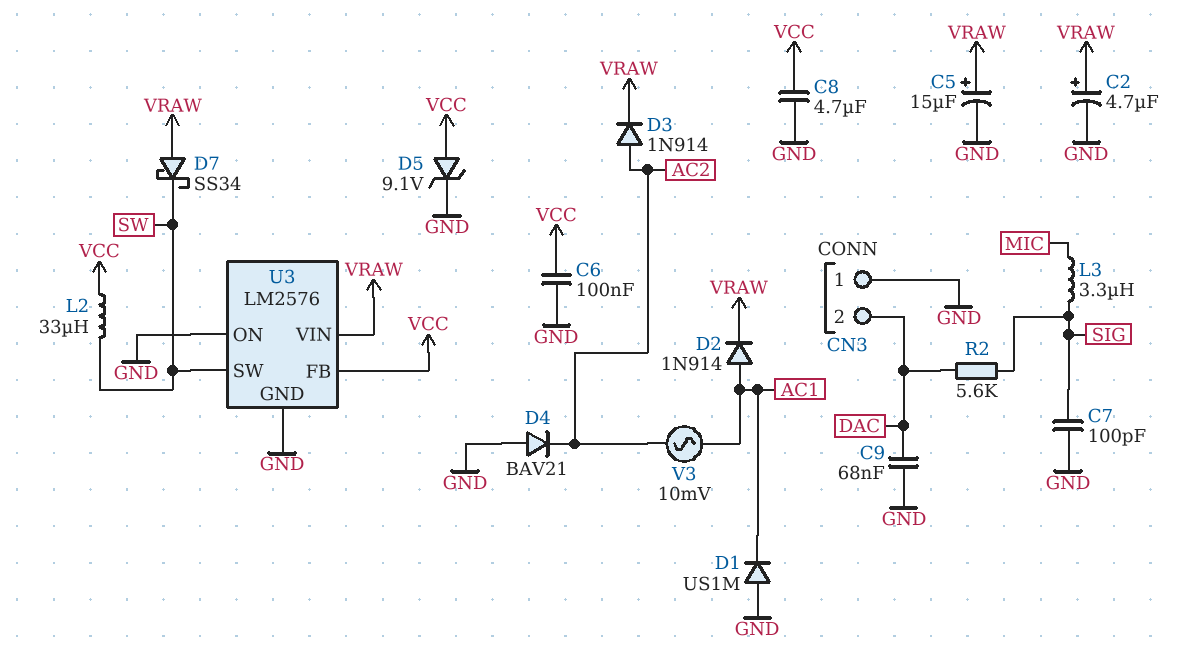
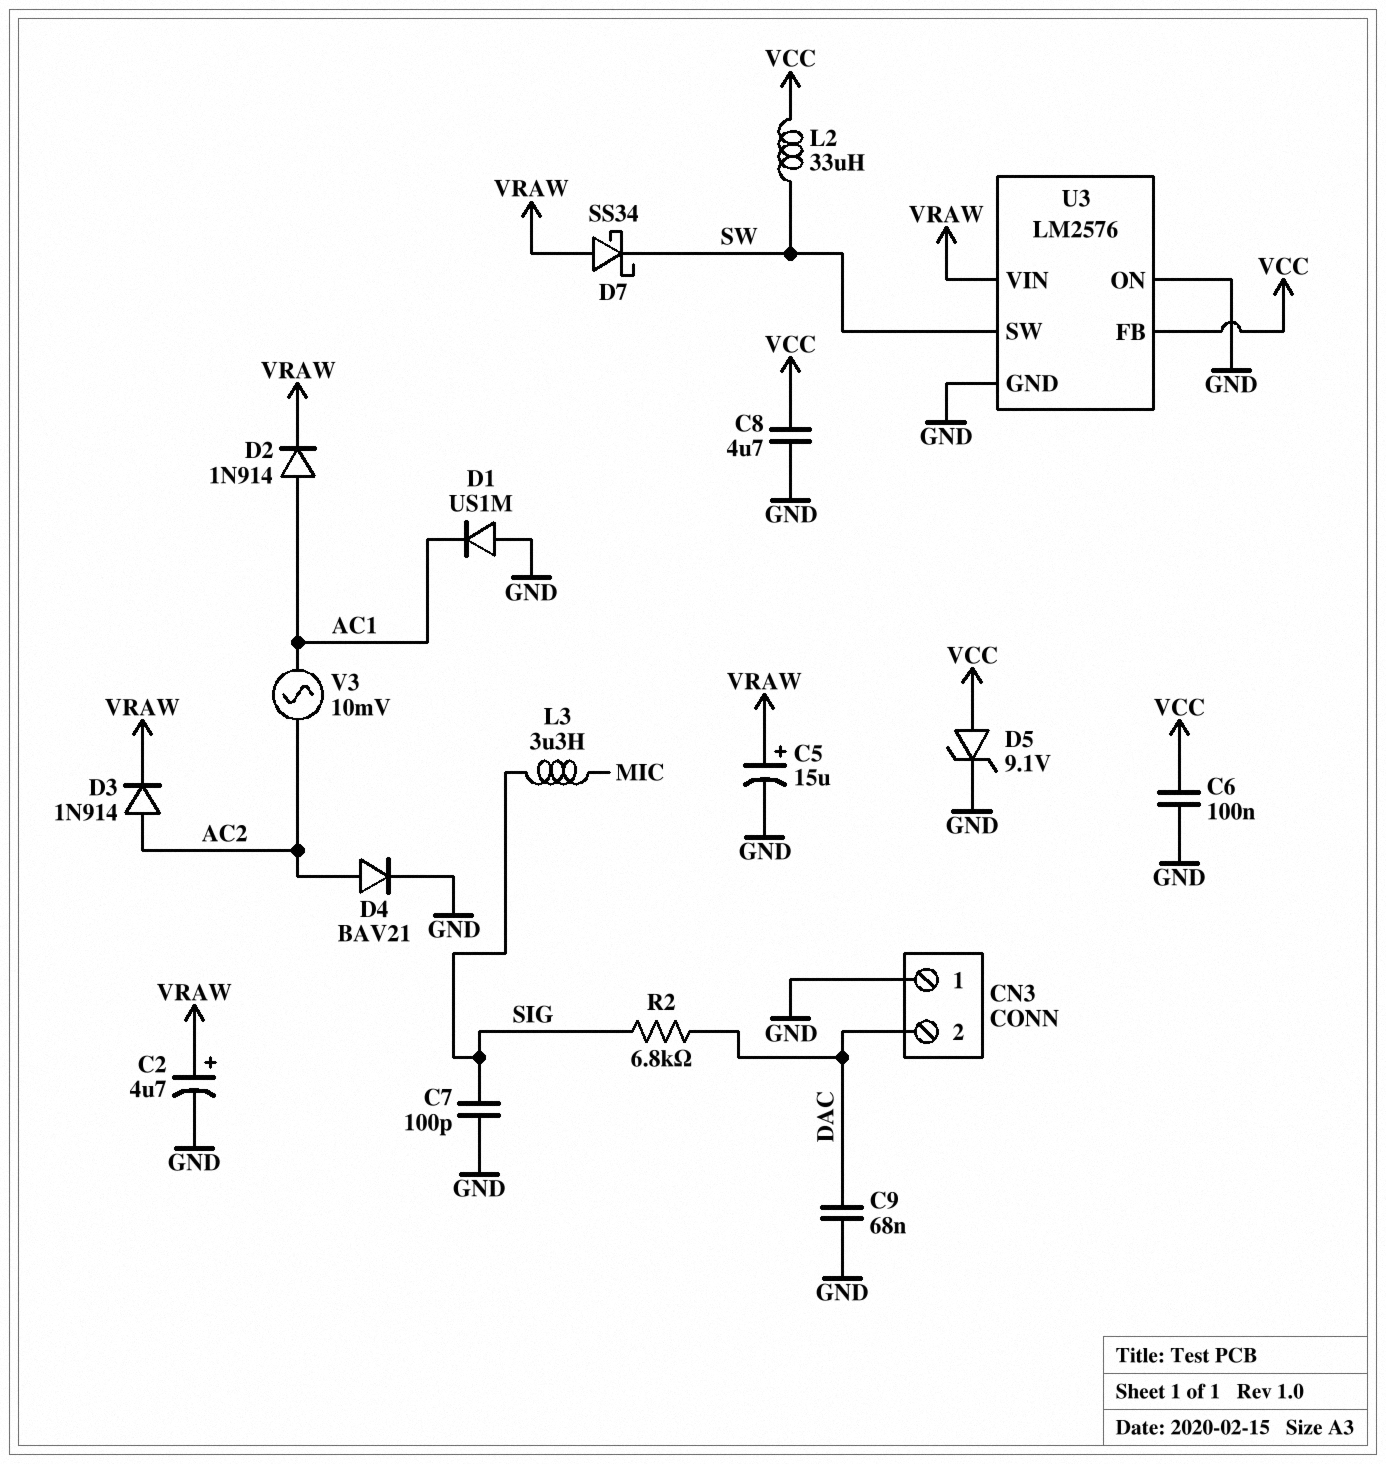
D4: diode BAV21 (A GND, K AC2) -> diode BAV21 (A AC2, K GND)
R2: 5.6k (DAC, SIG) -> 6.8k (DAC, SIG)

